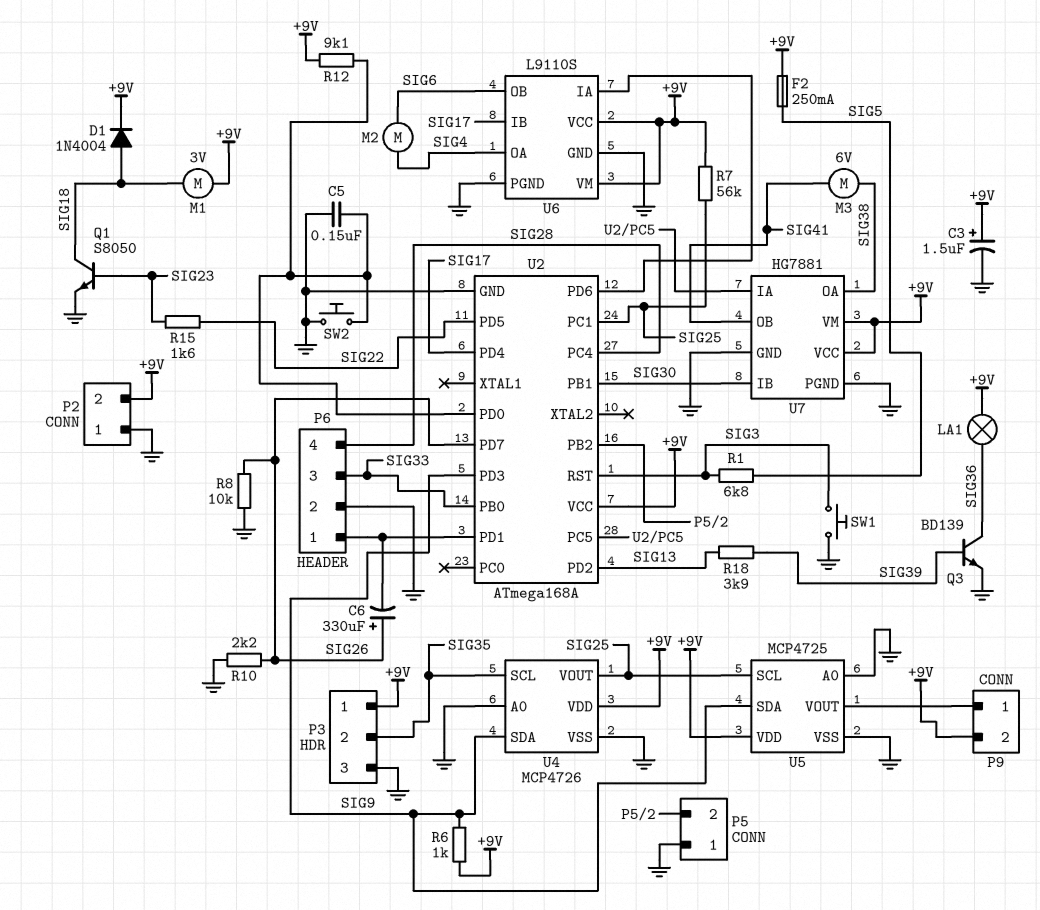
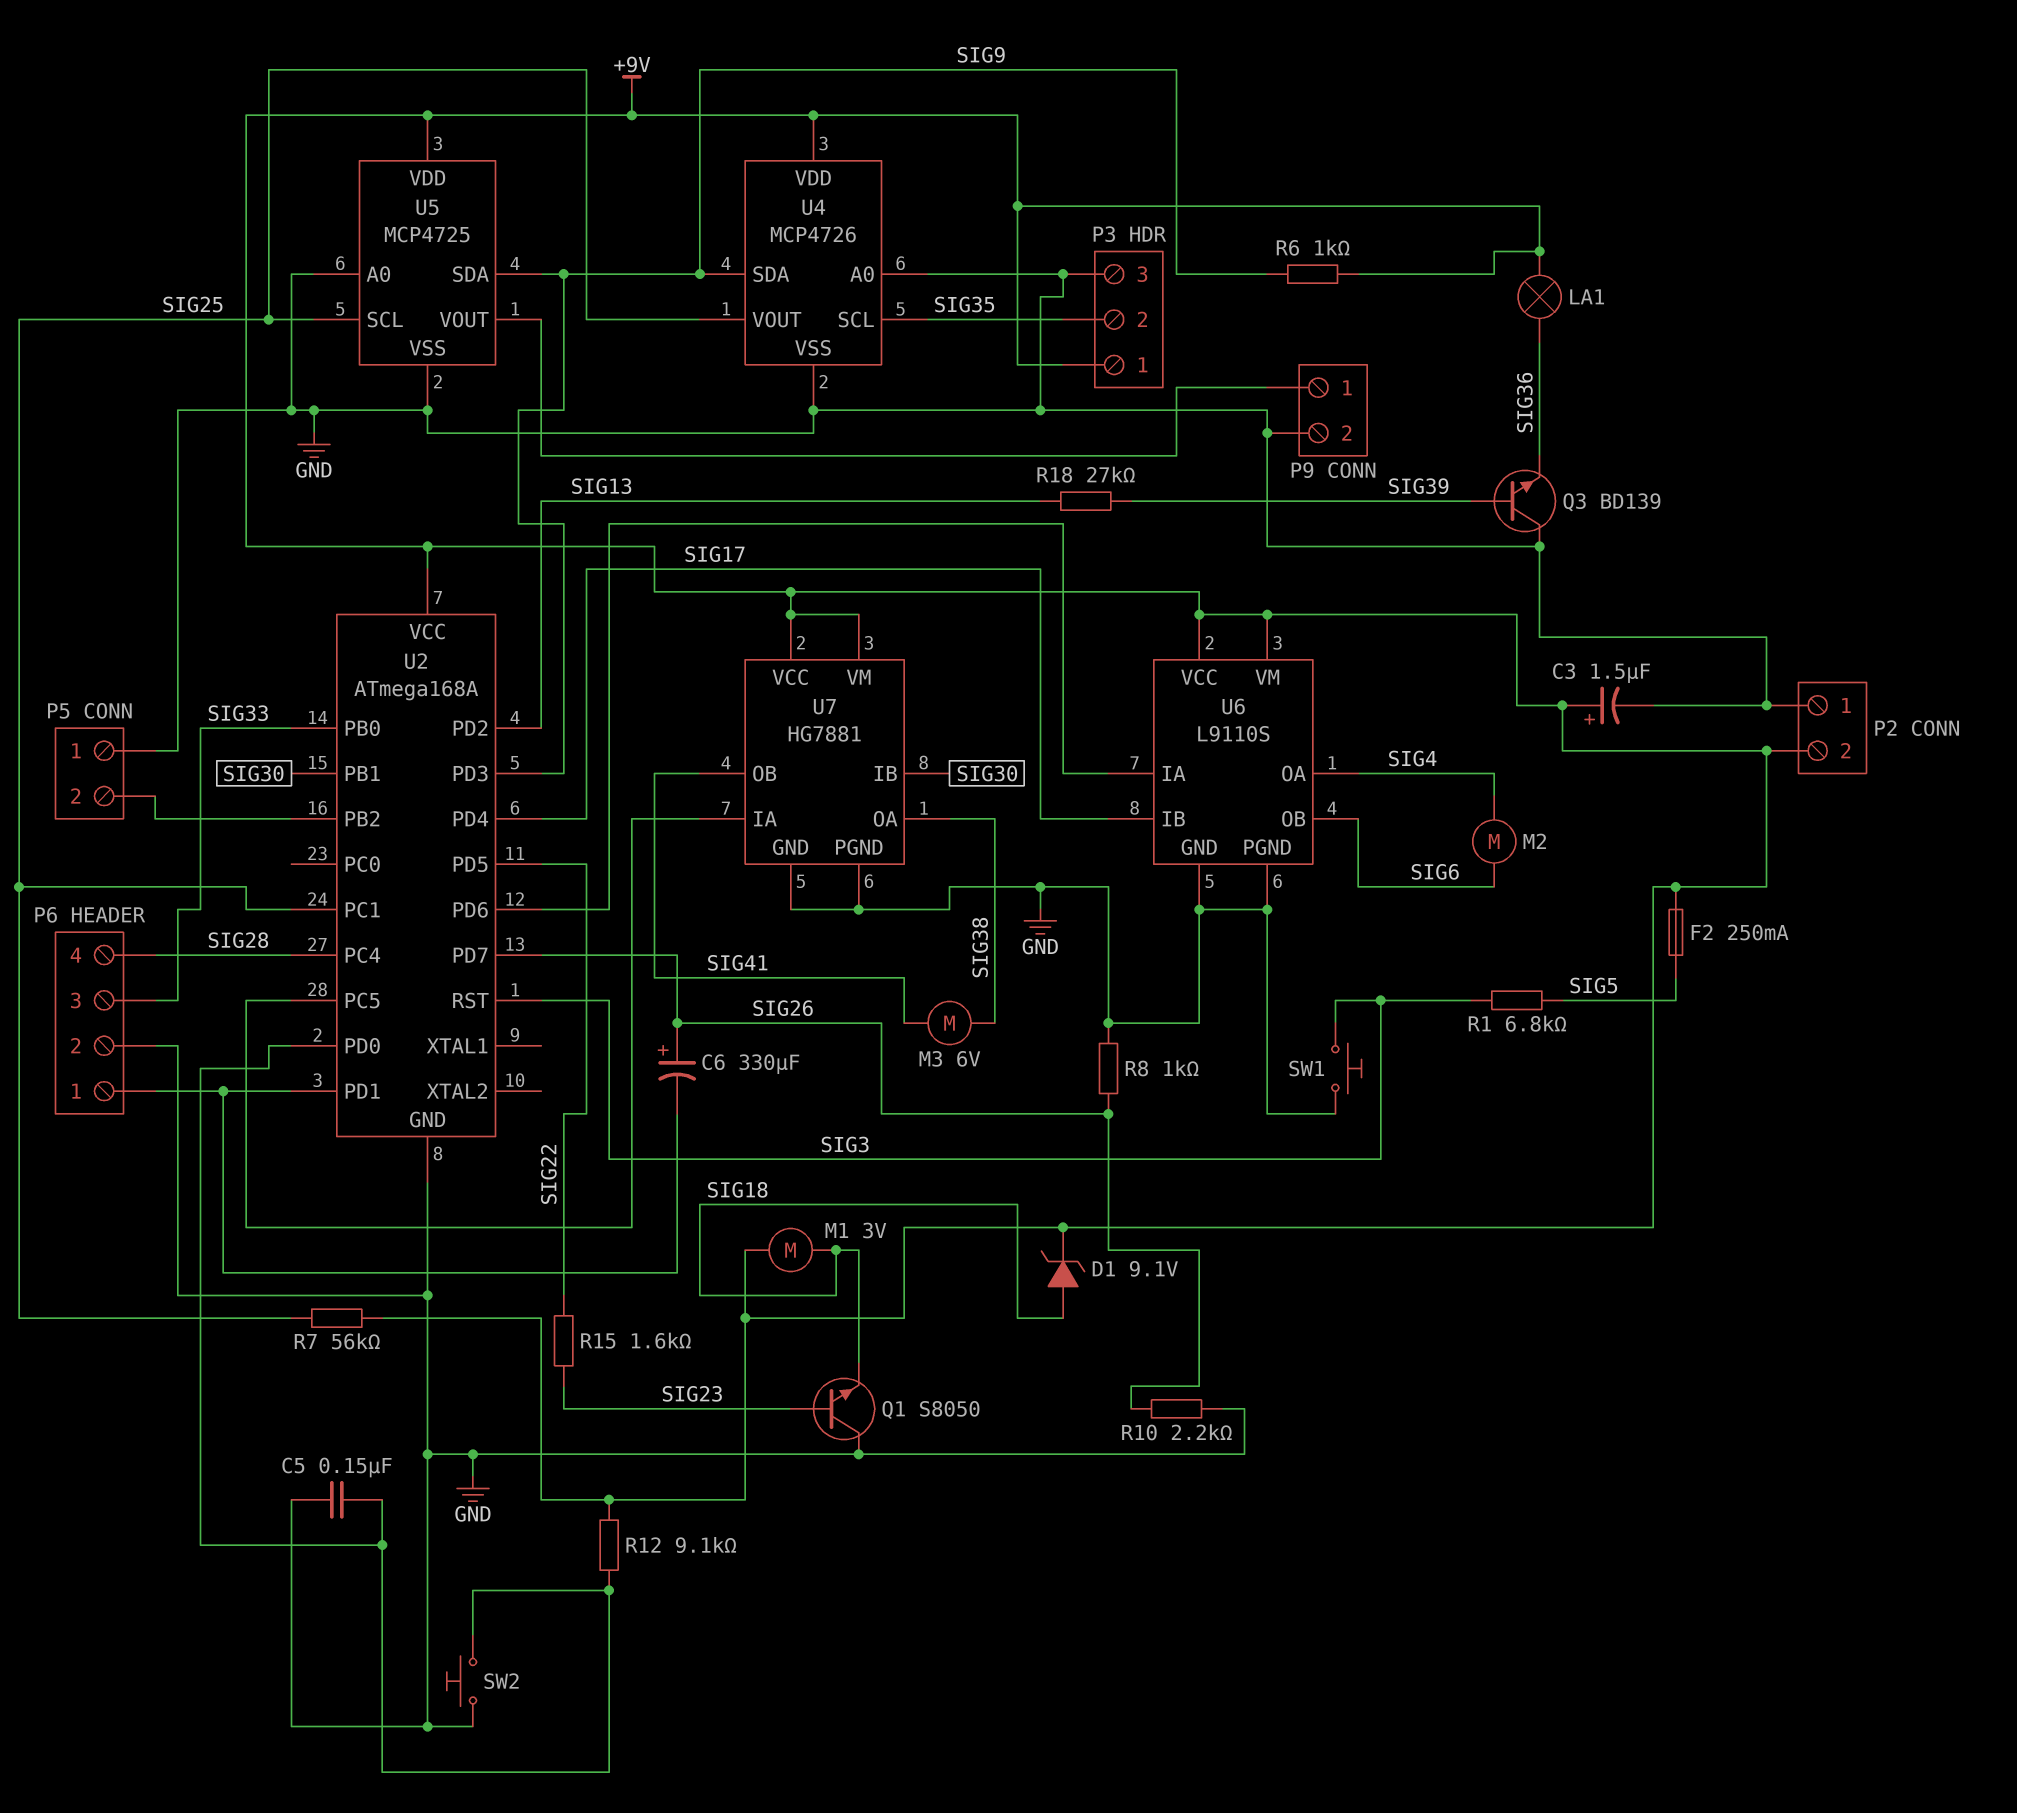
D1: diode 1N4004 (A SIG18, K +9V) -> zener 9.1V (A SIG18, K +9V)
P9 pin 2: +9V -> GND
Q1: NPN S8050 (B SIG23, C SIG18, E GND) -> NPN S8050 (B SIG23, C GND, E SIG18)
Q3: NPN BD139 (B SIG39, C SIG36, E GND) -> NPN BD139 (B SIG39, C GND, E SIG36)
R8: 10k (GND, SIG26) -> 1k (GND, SIG26)
R18: 3.9k (SIG13, SIG39) -> 27k (SIG13, SIG39)

